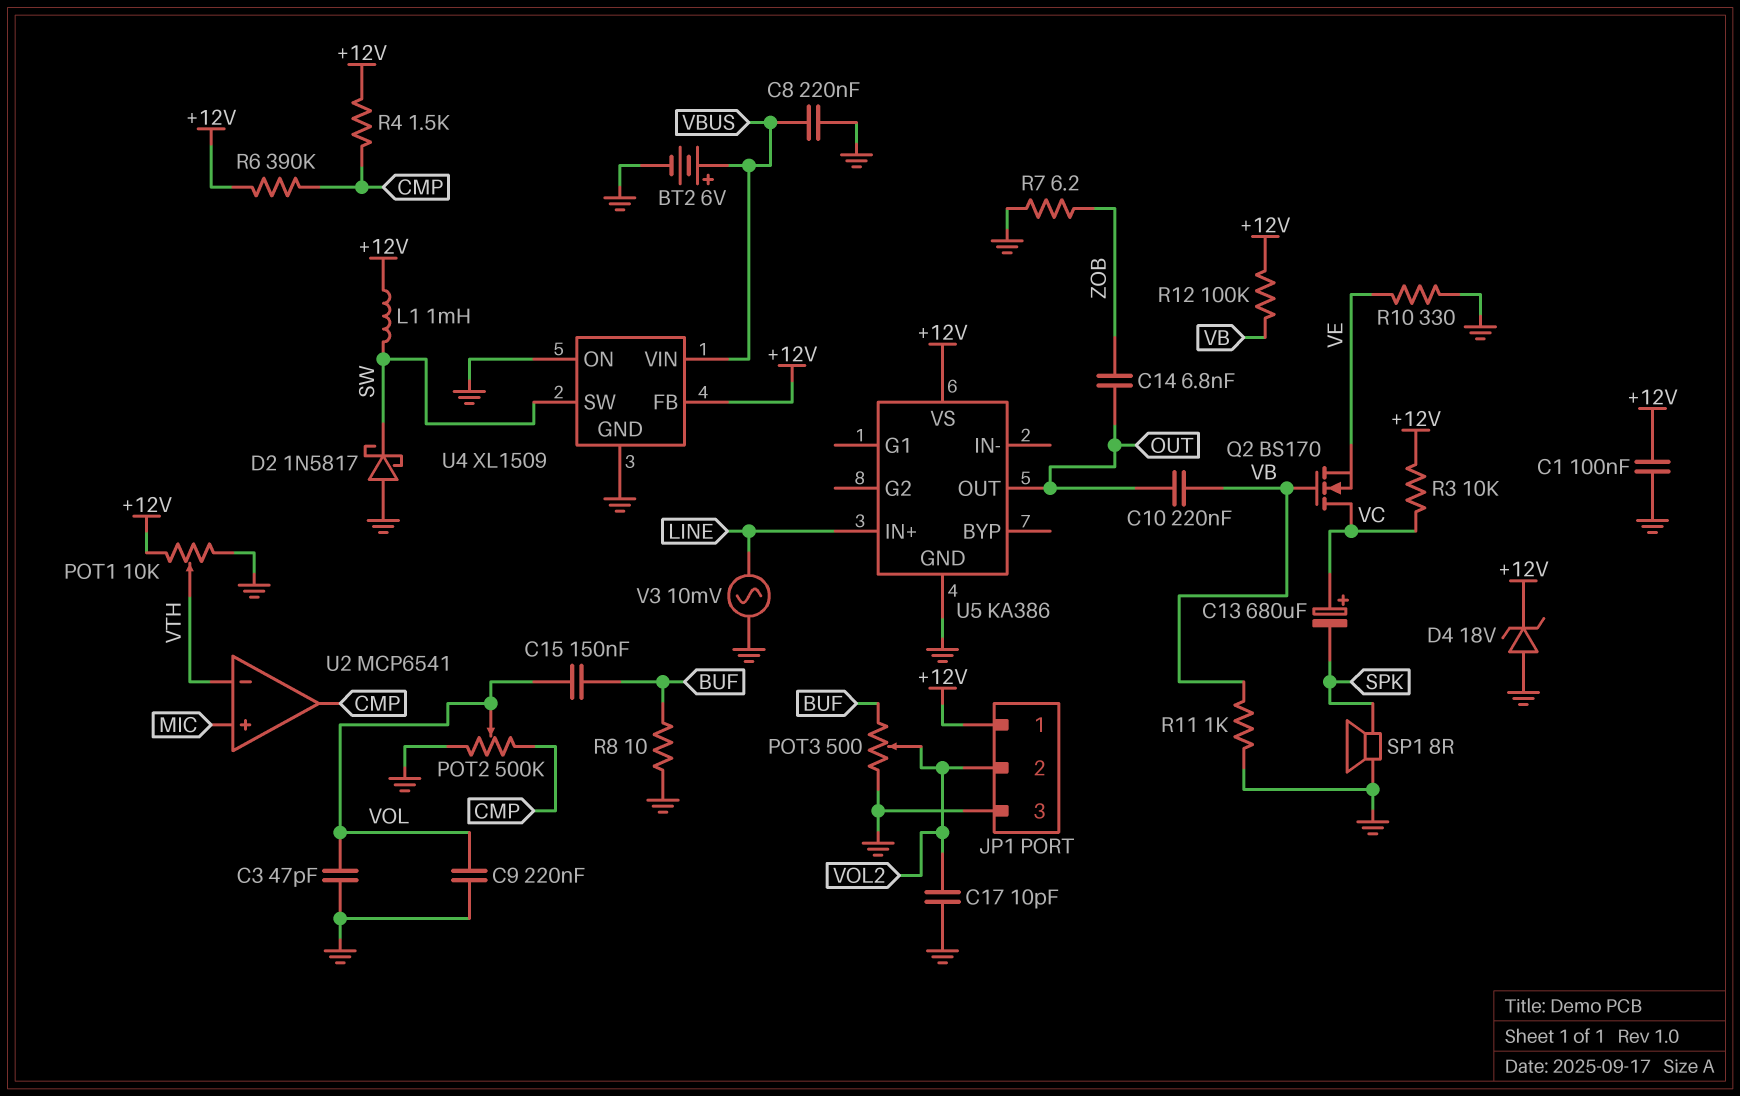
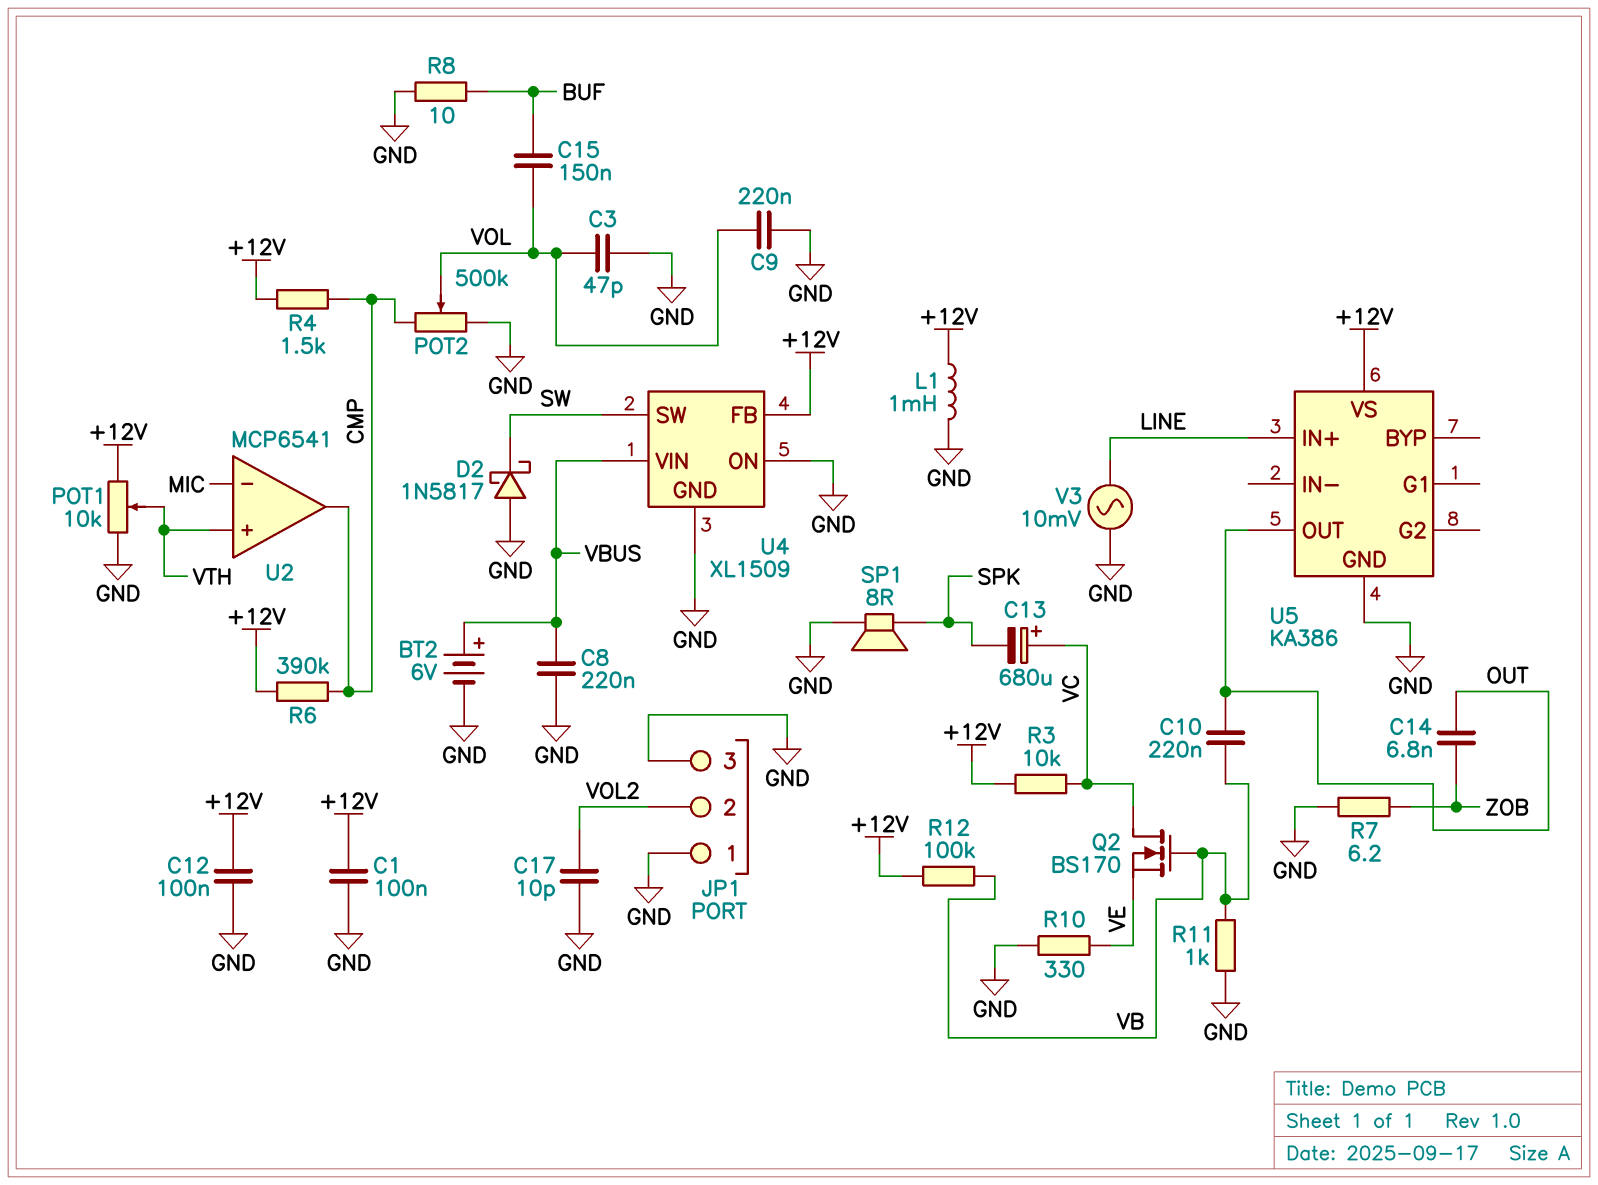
C12: none -> 100nF (+12V, GND)
D4: zener 18V (A GND, K +12V) -> none
JP1 pin 1: +12V -> GND
L1: 1mH (+12V, SW) -> 1mH (+12V, GND)
POT3: 500 (BUF, GND, wiper VOL2) -> none
U2 pin in+: MIC -> VTH
U2 pin in-: VTH -> MIC

